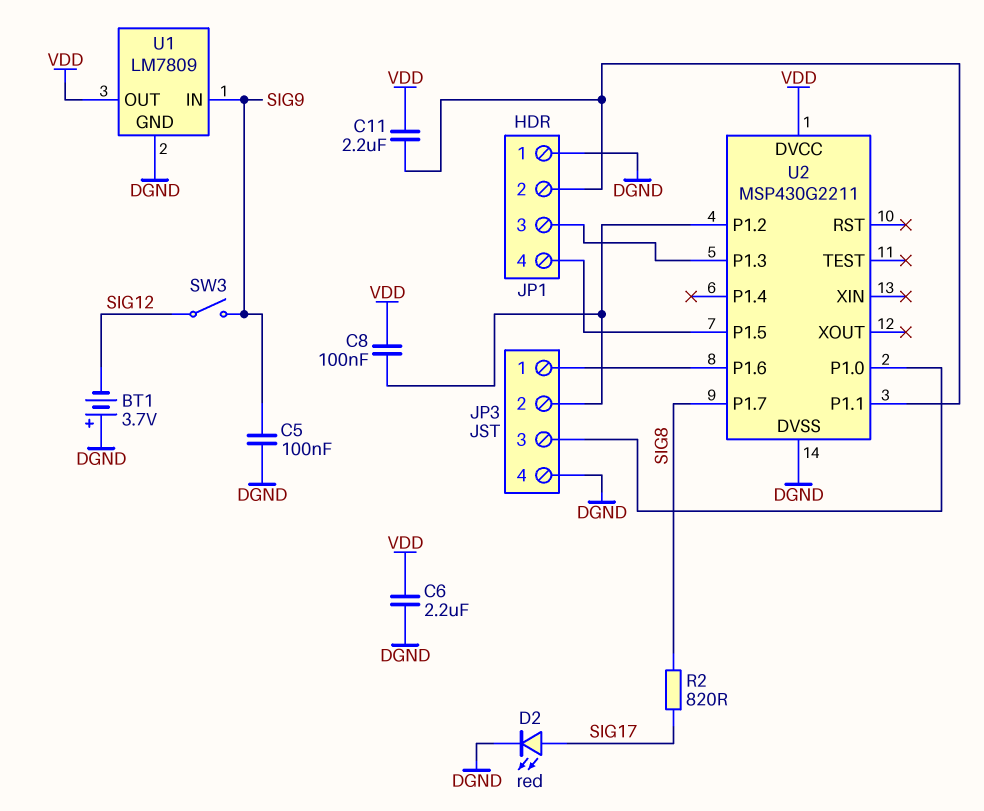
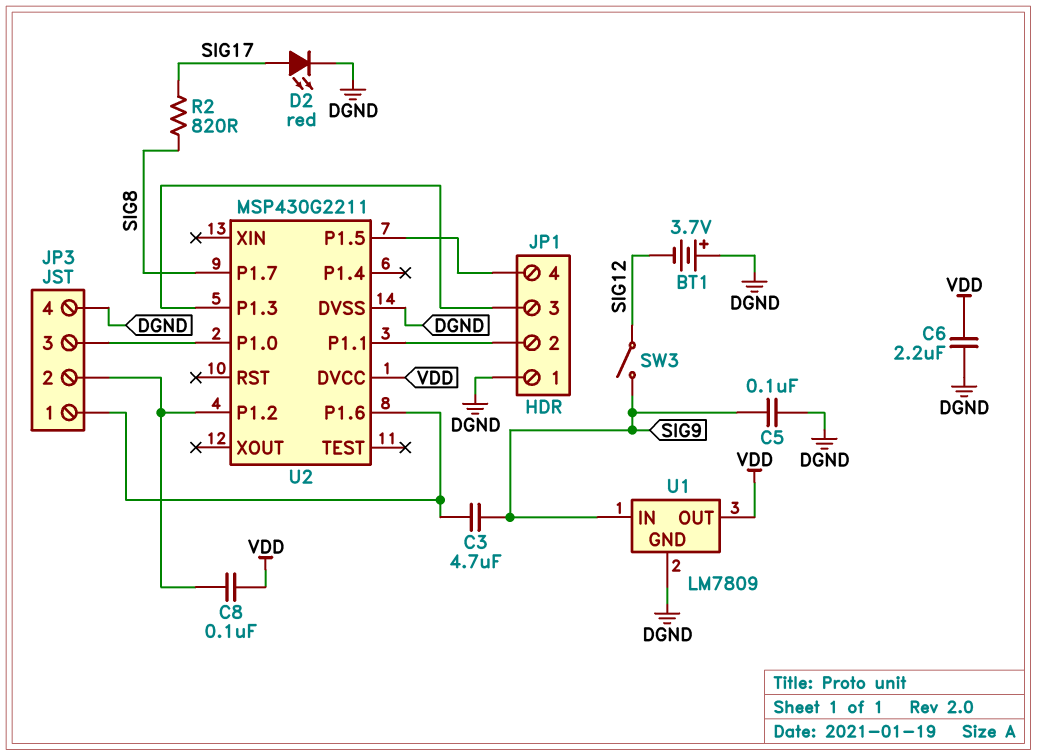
C3: none -> 4.7uF (JP3/1, SIG9)
C11: 2.2uF (JP1/2, VDD) -> none

